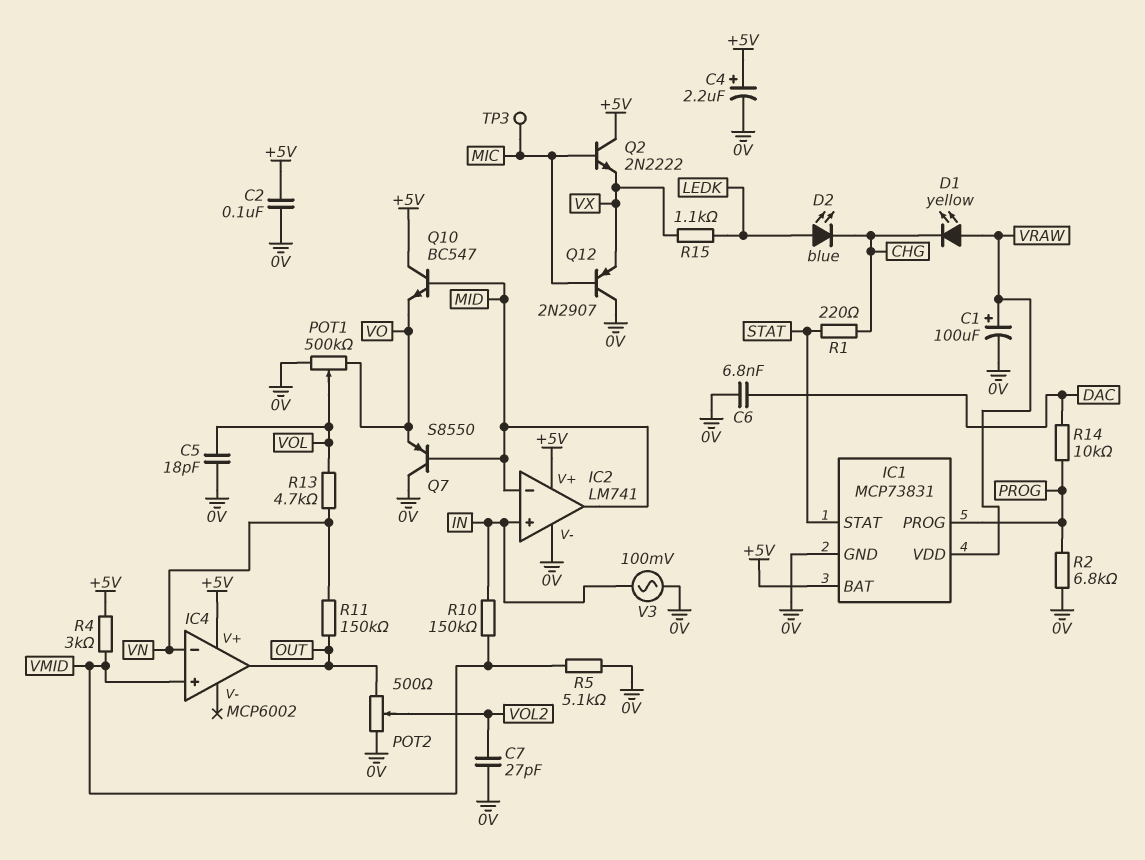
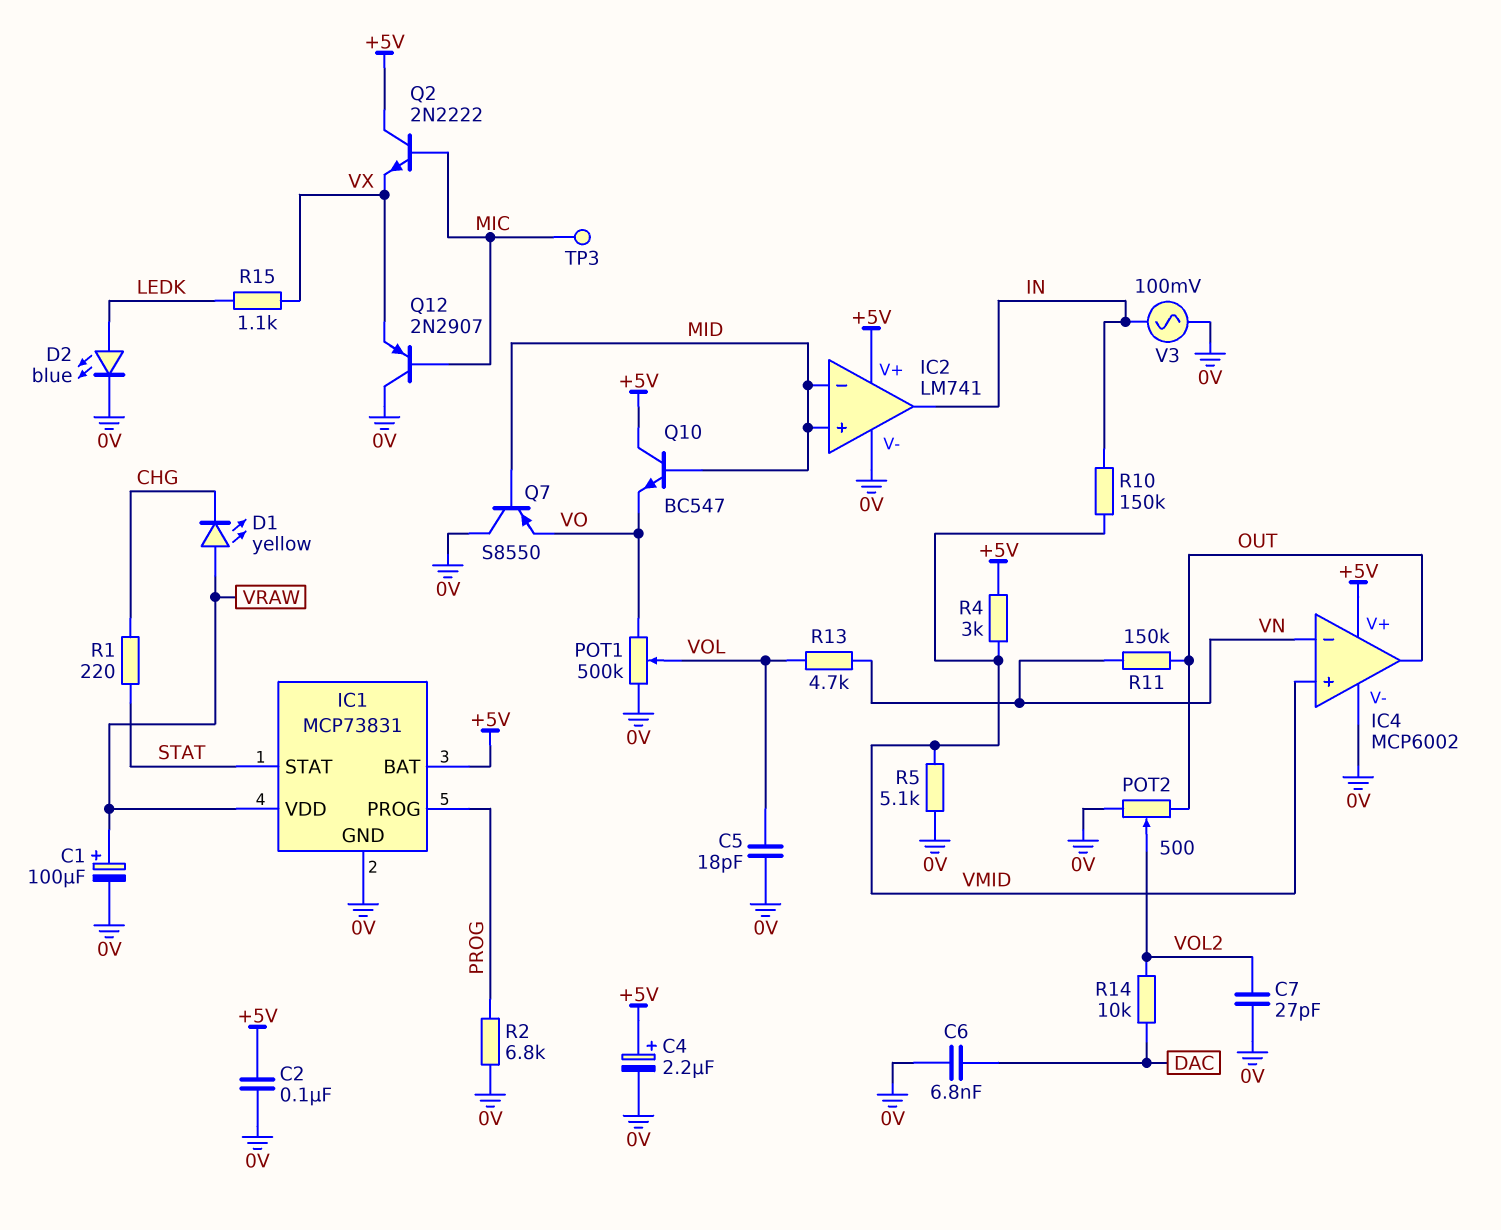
D2: LED blue (A LEDK, K CHG) -> LED blue (A LEDK, K 0V)
IC2 pin in+: IN -> MID
IC2 pin out: MID -> IN
IC4 pin V-: none -> 0V
R14: 10k (DAC, PROG) -> 10k (DAC, VOL2)

